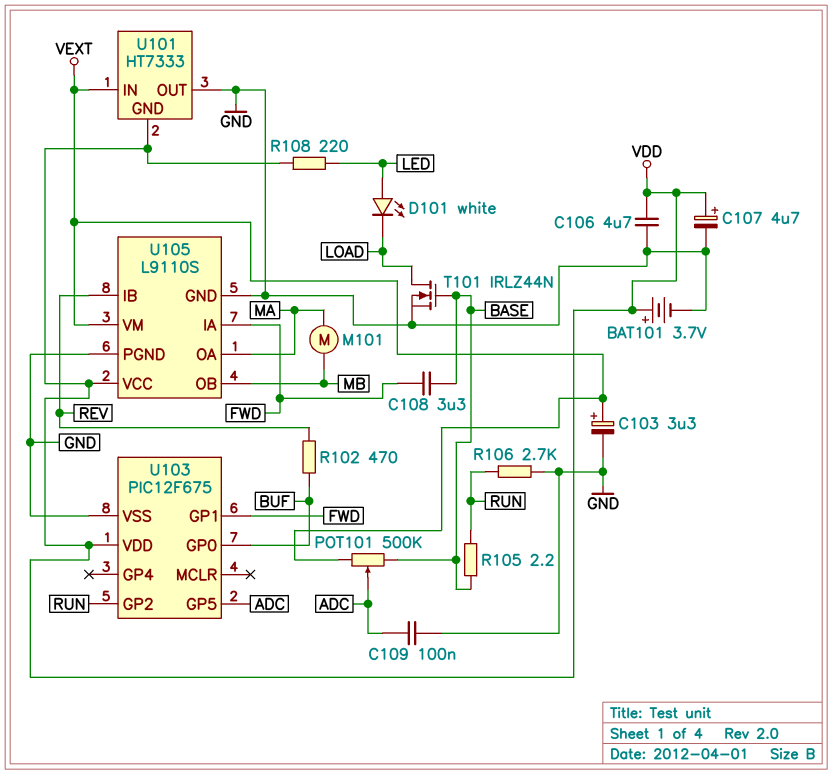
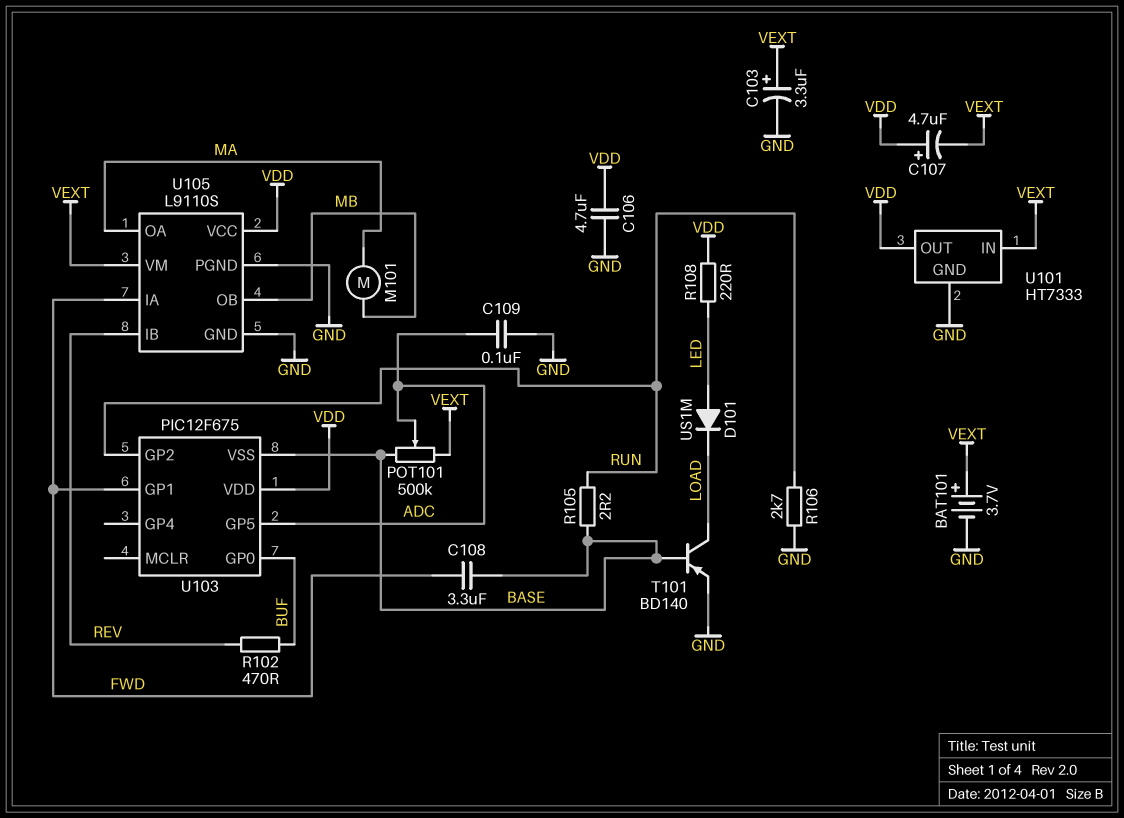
BAT101: 3.7V (plus VDD, minus GND) -> 3.7V (plus VEXT, minus GND)
C107: 4.7uF (plus VDD, minus GND) -> 4.7uF (plus VDD, minus VEXT)
D101: LED white (A LED, K LOAD) -> diode US1M (A LED, K LOAD)
T101: NMOS IRLZ44N (G BASE, D LOAD, S GND) -> PNP BD140 (B BASE, C LOAD, E GND)
U101 pin GND: VDD -> GND
U101 pin OUT: GND -> VDD
U103 pin VSS: GND -> BASE

